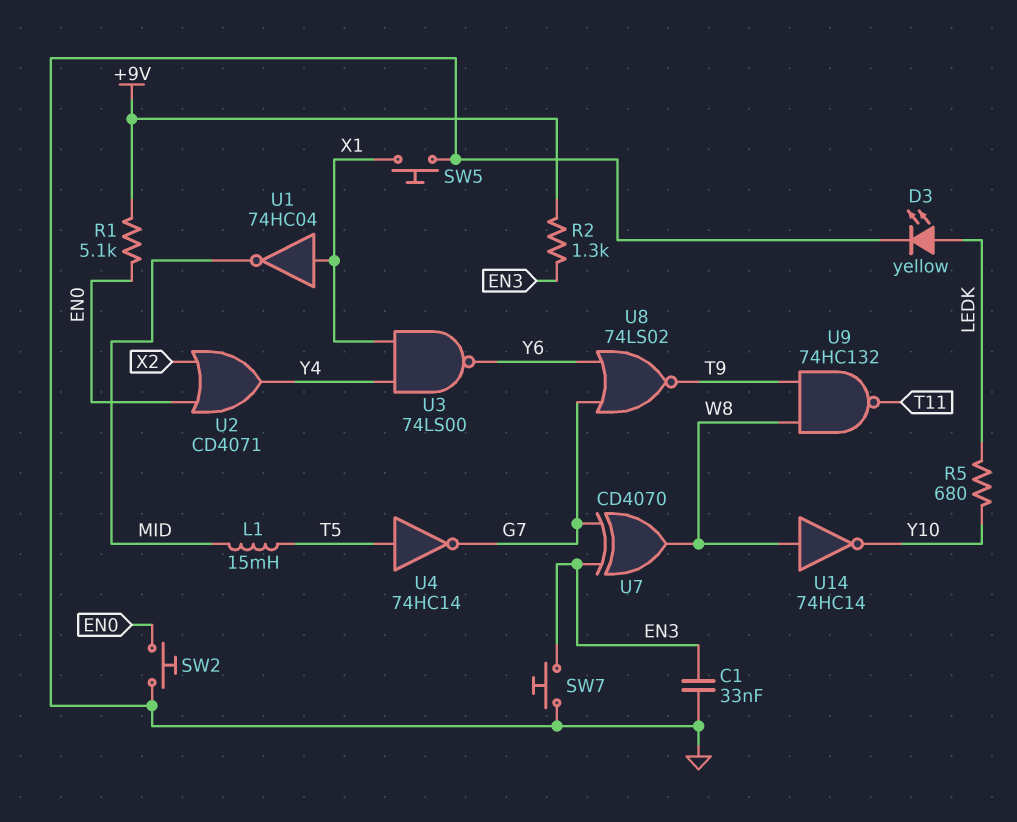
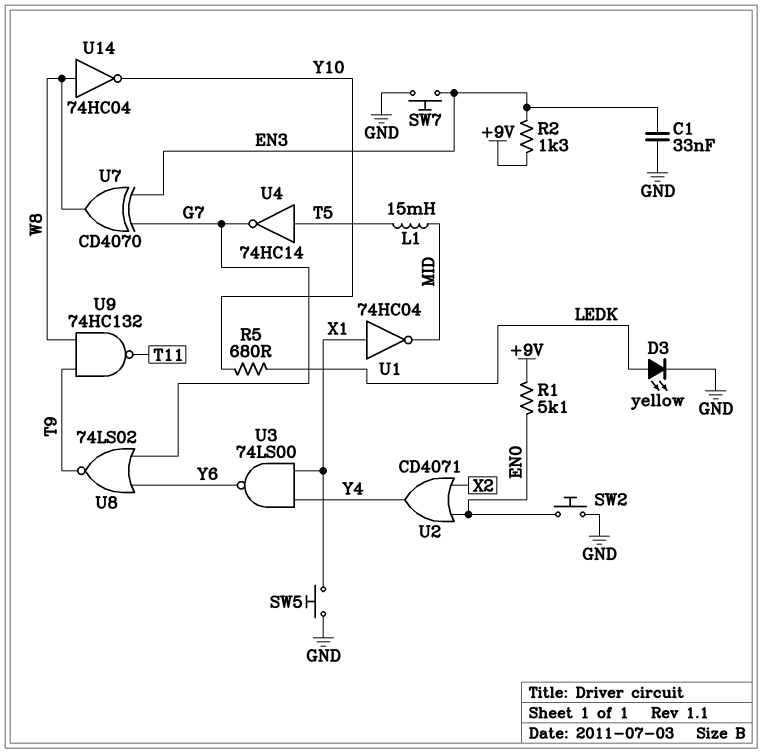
U14: NOT 74HC14 (in W8, out Y10) -> NOT 74HC04 (in W8, out Y10)

